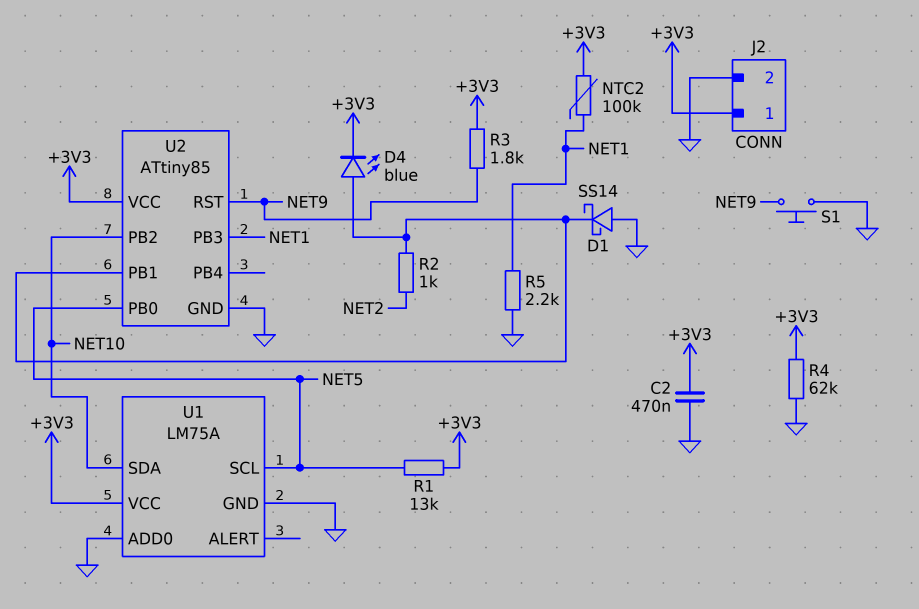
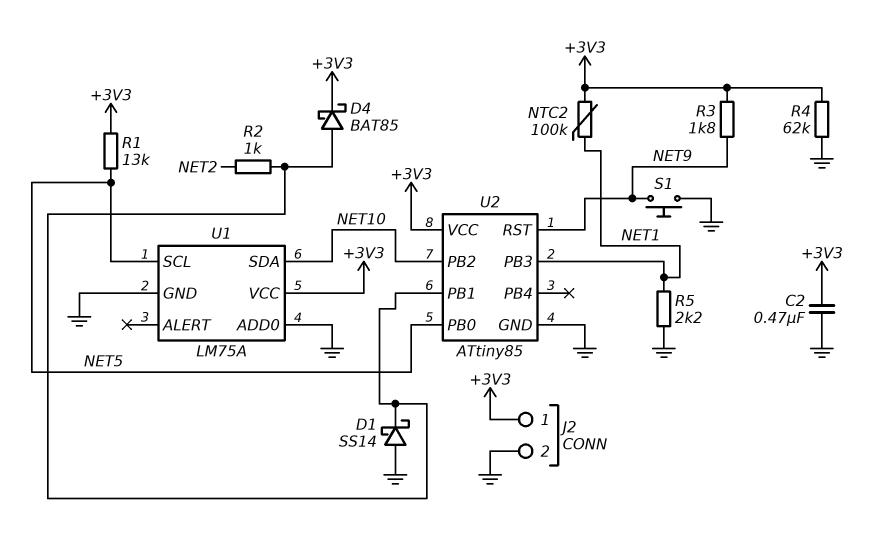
D4: LED blue (A U2/PB1, K +3V3) -> schottky BAT85 (A U2/PB1, K +3V3)

